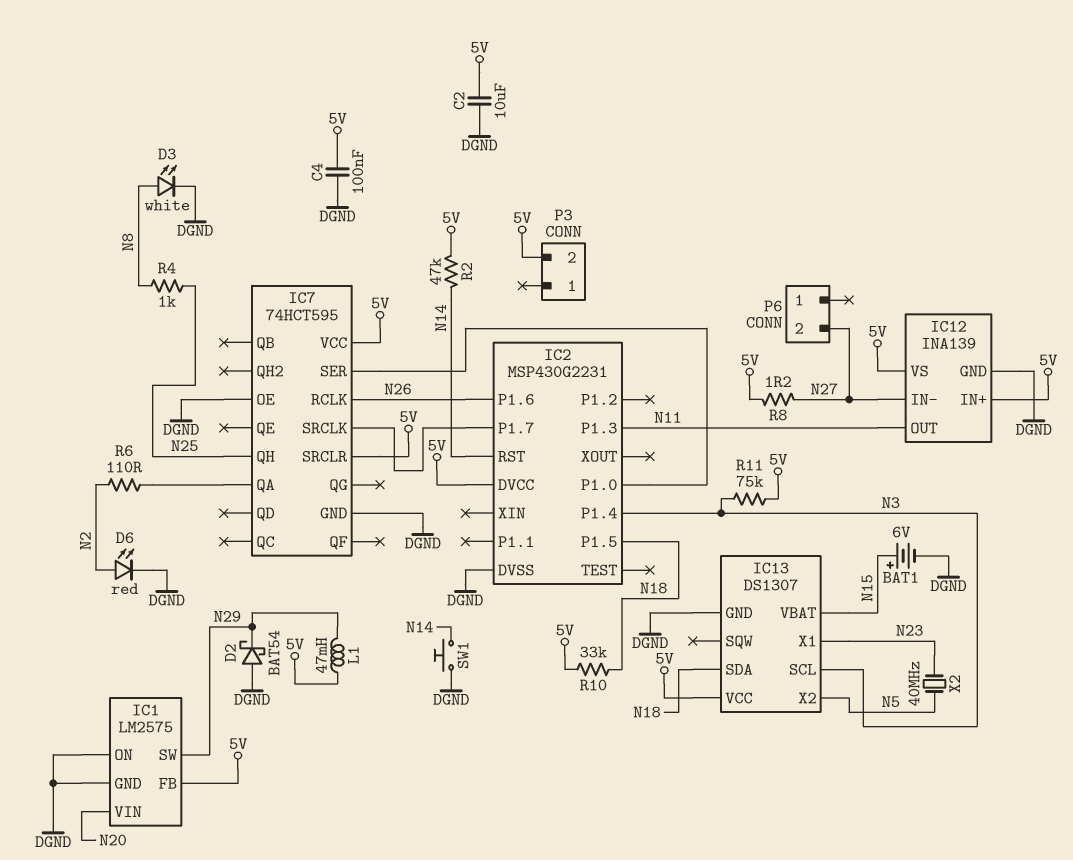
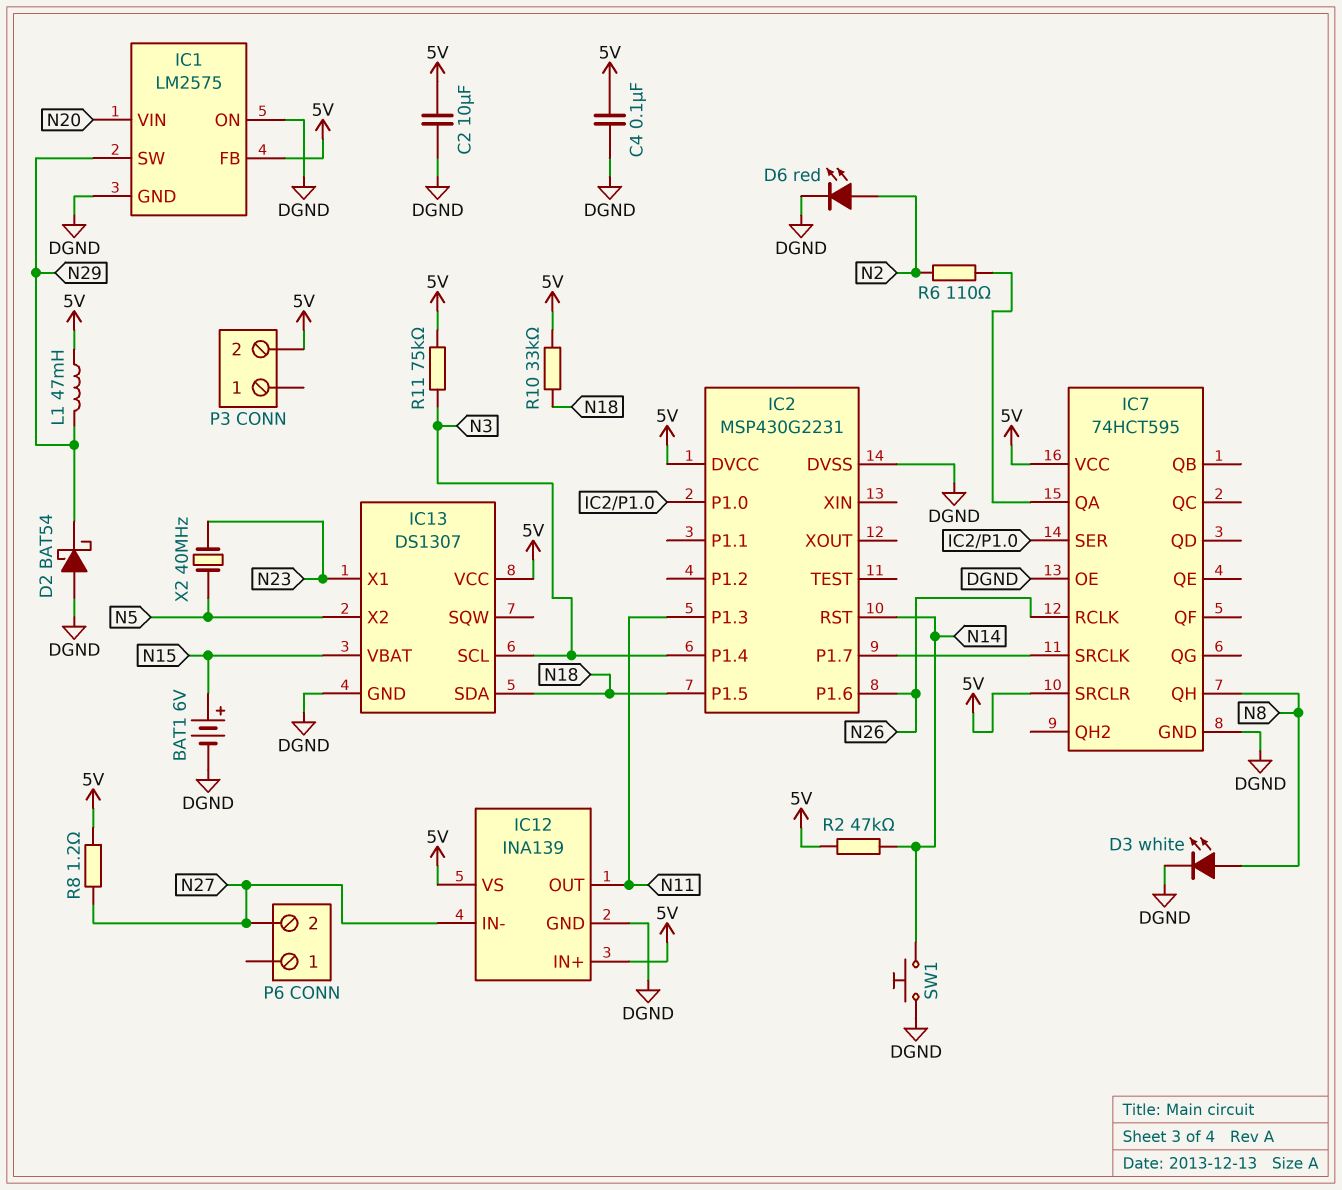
IC7 pin QH: N25 -> N8
R4: 1k (N8, N25) -> none

